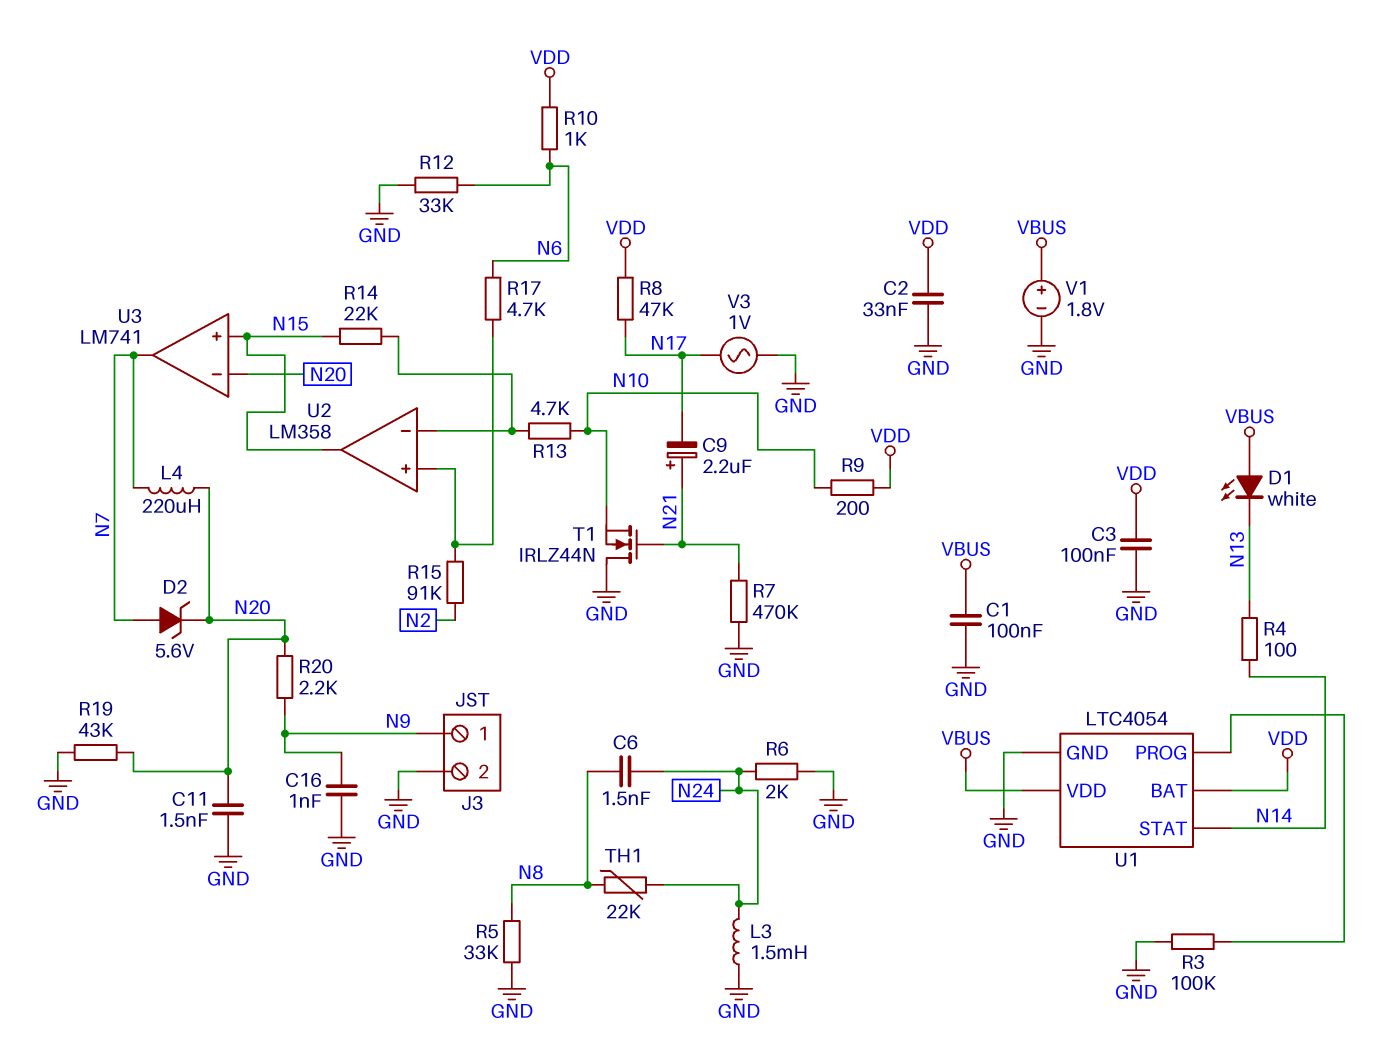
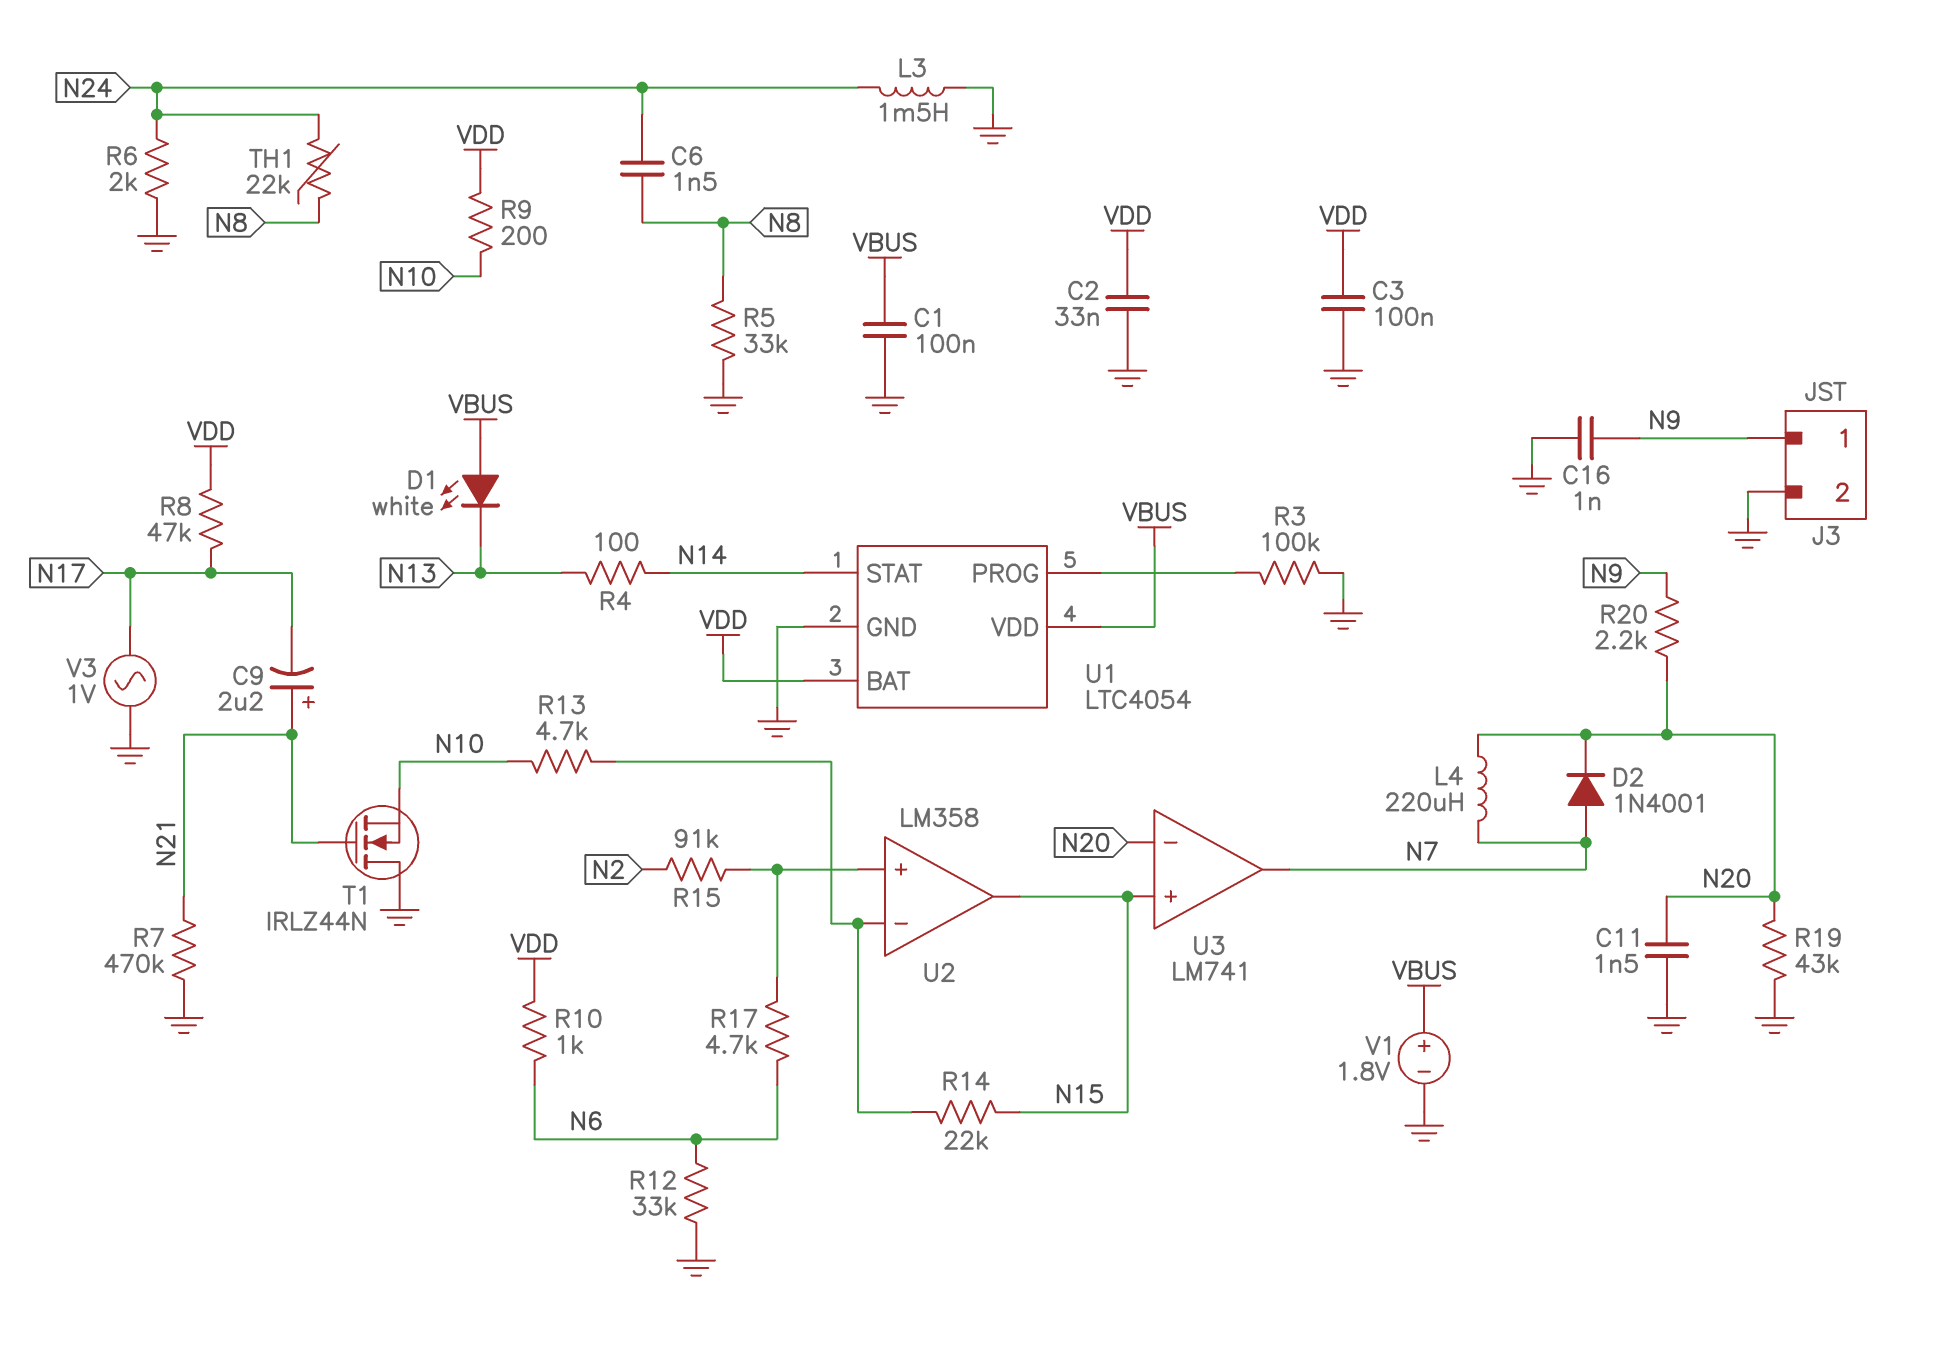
D2: zener 5.6V (A N7, K N20) -> diode 1N4001 (A N7, K N20)

